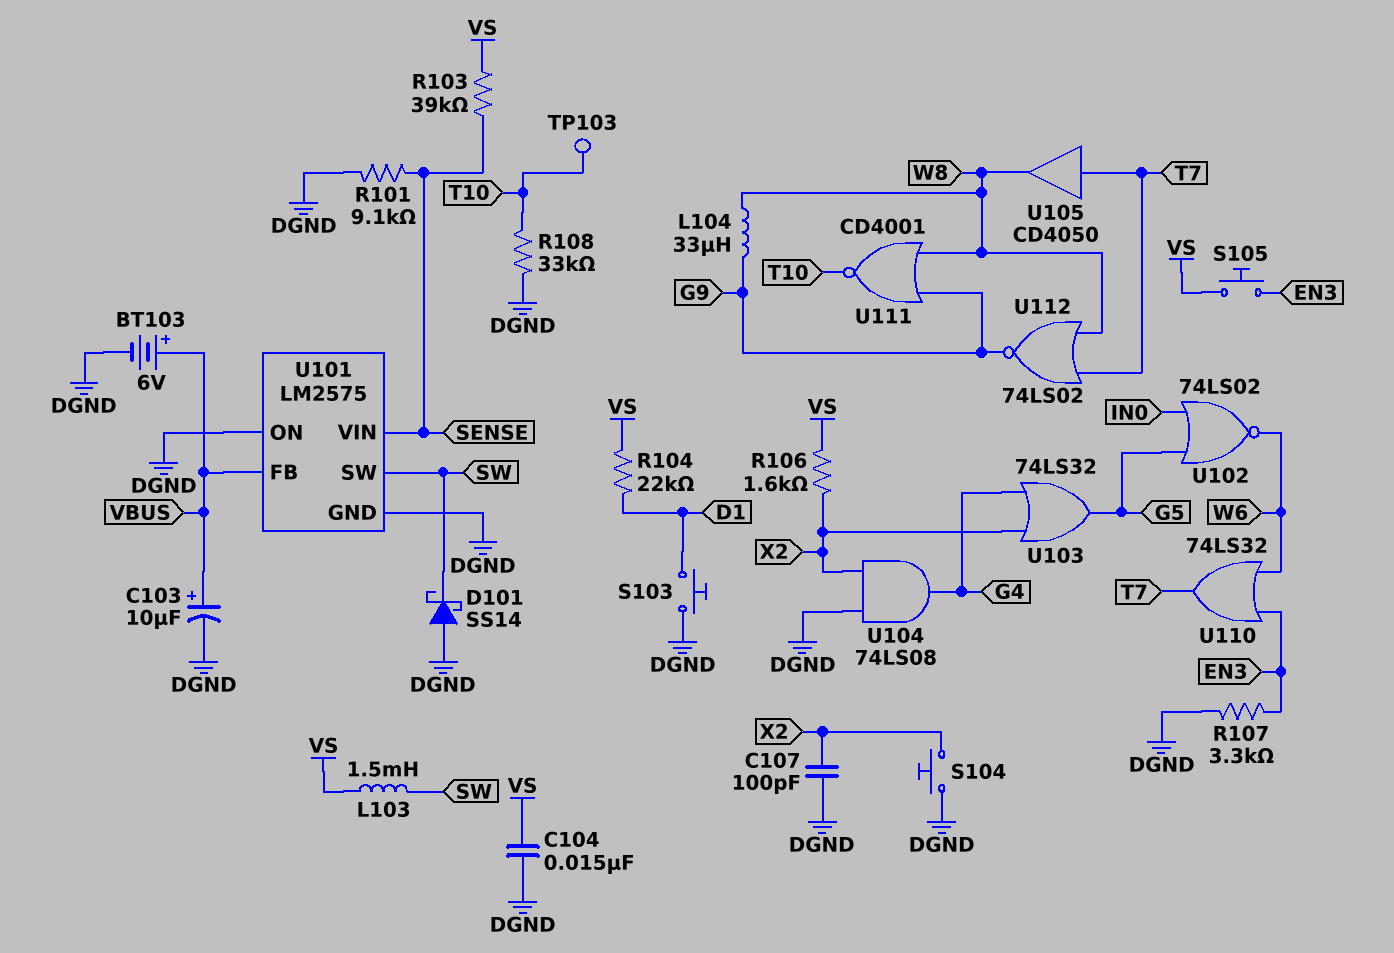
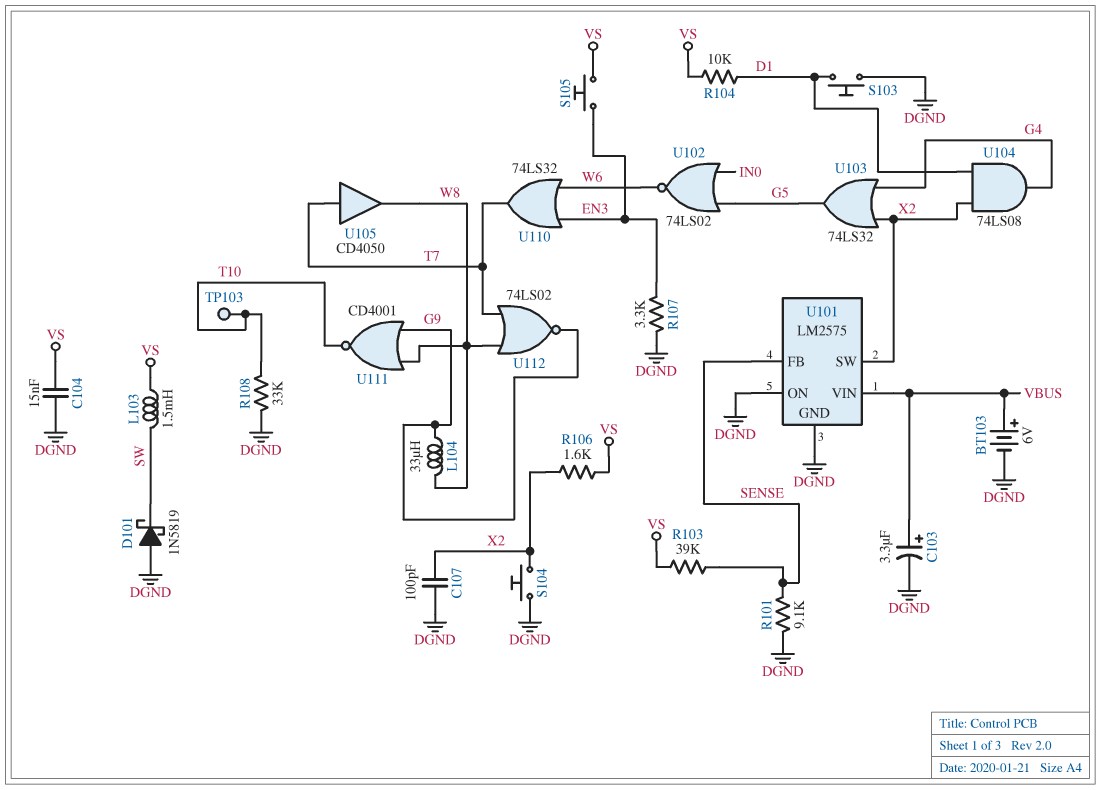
C103: 10uF (plus VBUS, minus DGND) -> 3.3uF (plus VBUS, minus DGND)
D101: schottky SS14 (A DGND, K SW) -> schottky 1N5819 (A DGND, K SW)
R104: 22k (D1, VS) -> 10k (D1, VS)
U101 pin FB: VBUS -> SENSE
U101 pin SW: SW -> X2
U101 pin VIN: SENSE -> VBUS
U104: AND 74LS08 (in DGND, in X2, out G4) -> AND 74LS08 (in D1, in X2, out G4)

